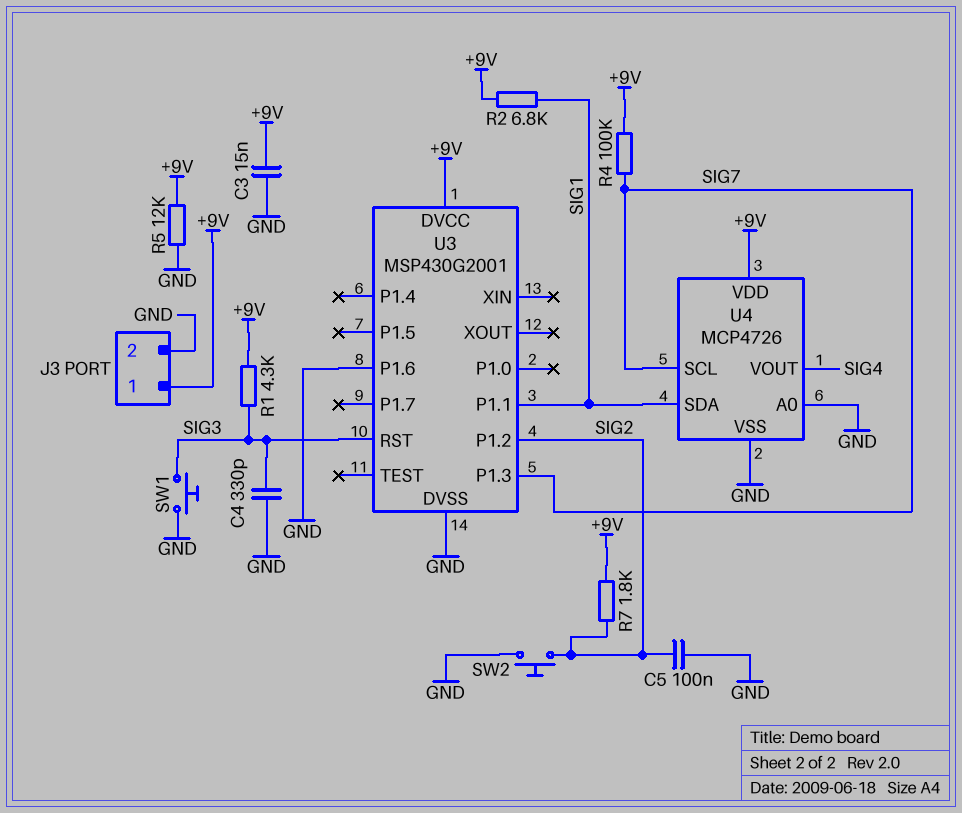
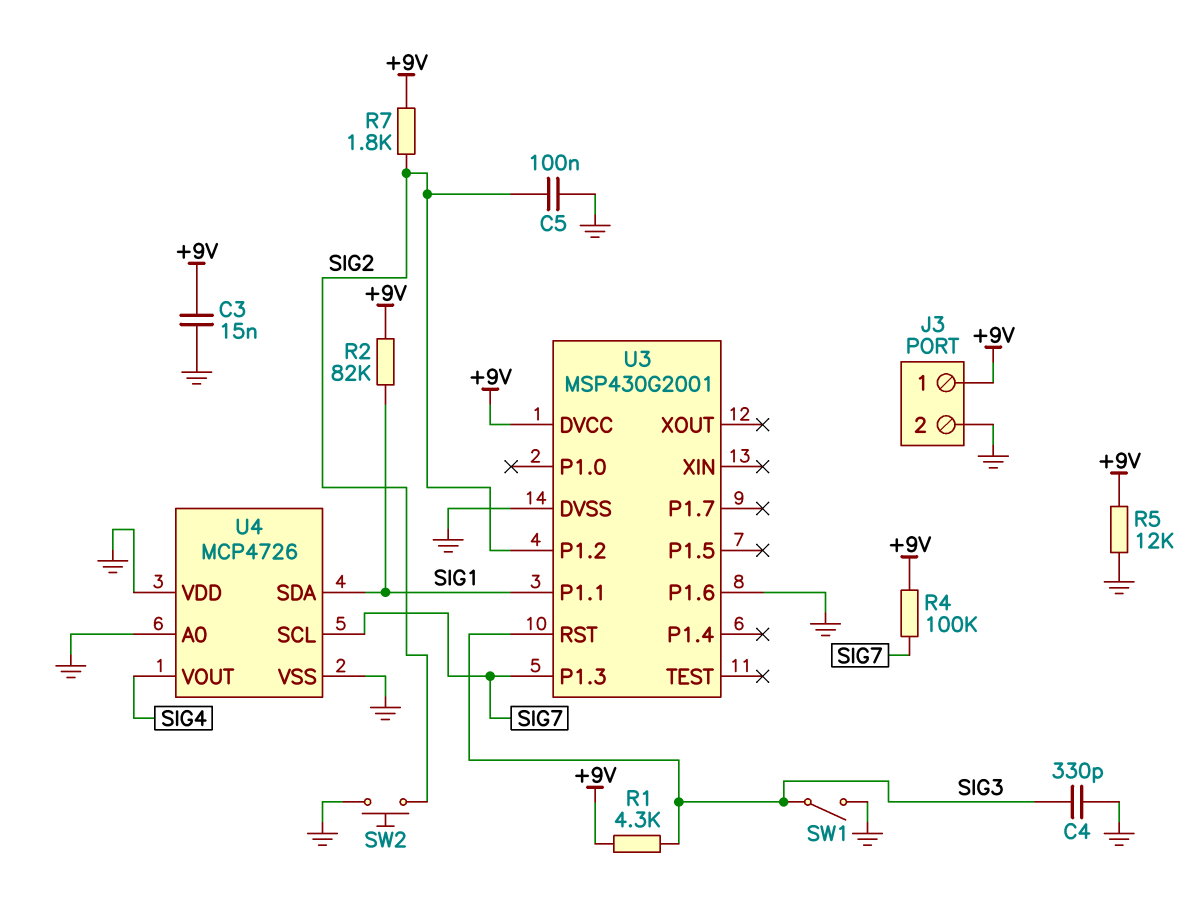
R2: 6.8k (+9V, SIG1) -> 82k (+9V, SIG1)
SW1: button (GND, SIG3) -> switch (GND, SIG3)
U4 pin VDD: +9V -> GND

